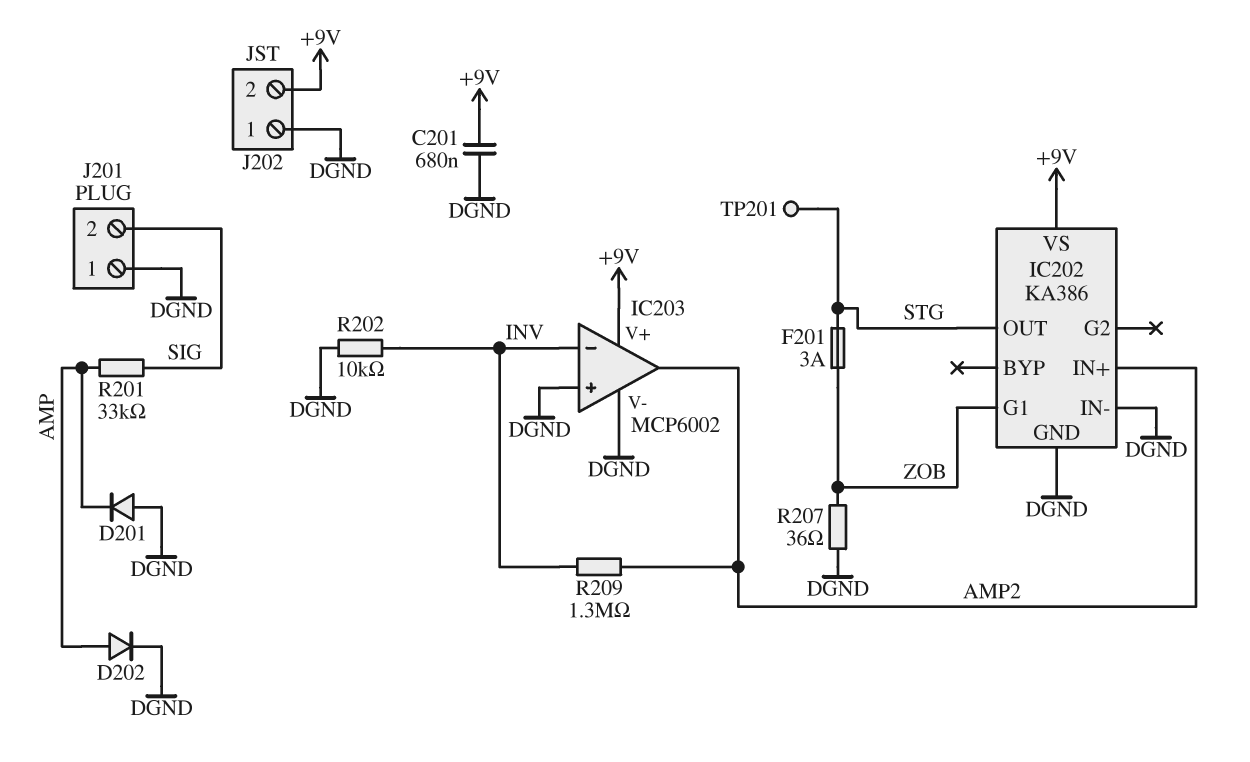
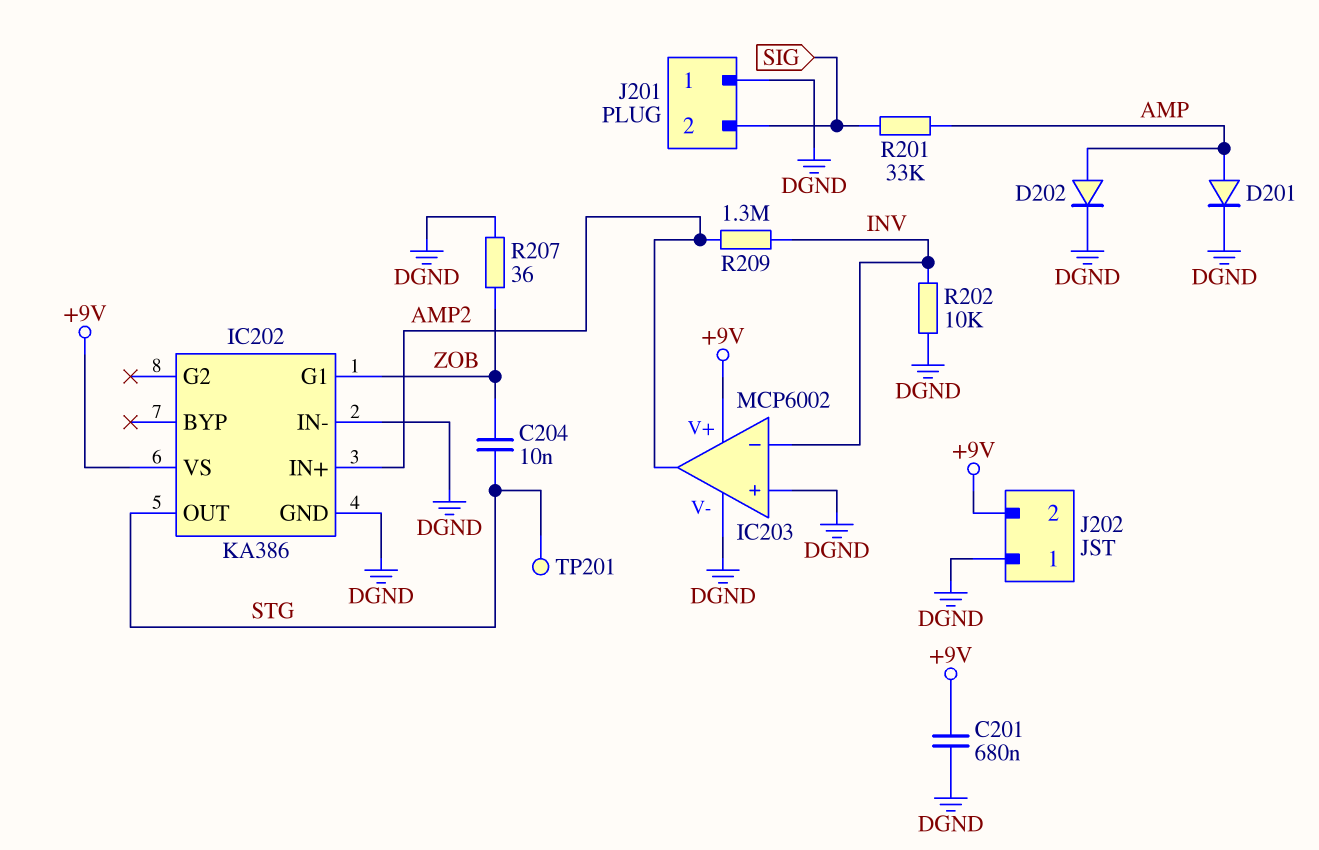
C204: none -> 10nF (STG, ZOB)
D201: diode (A DGND, K AMP) -> diode (A AMP, K DGND)
F201: 3A (STG, ZOB) -> none

